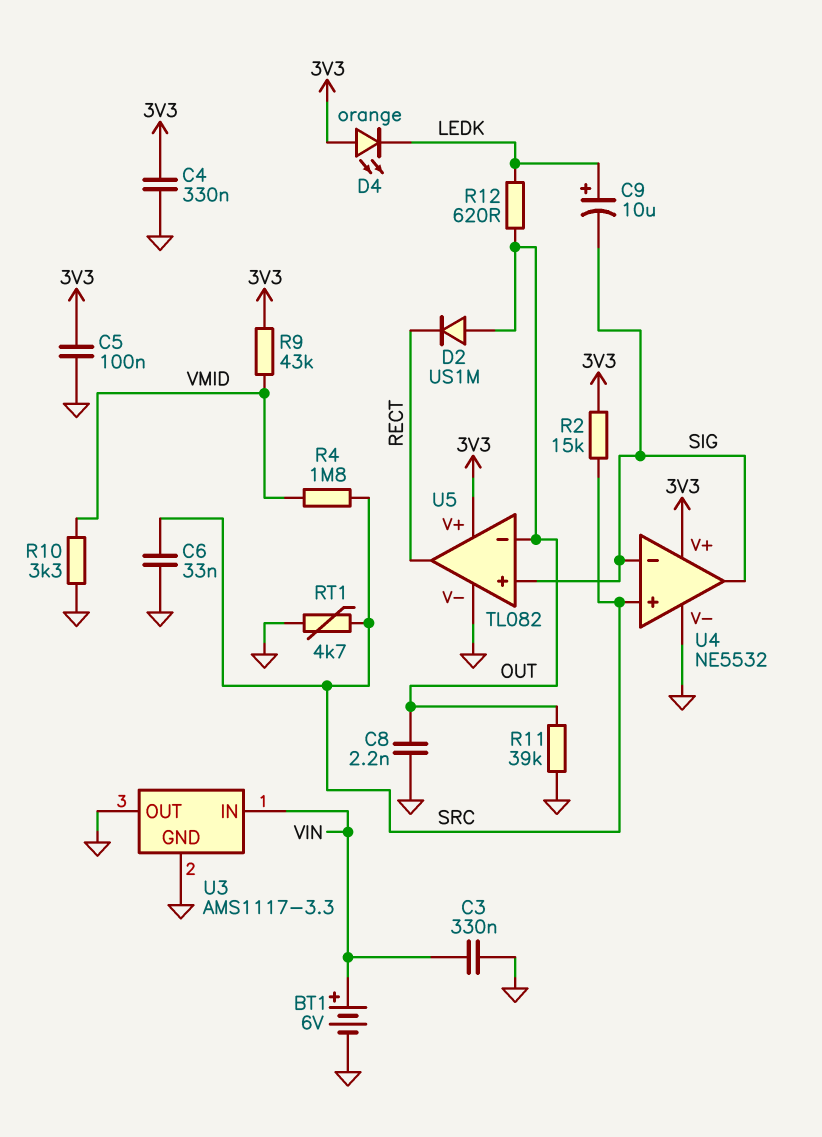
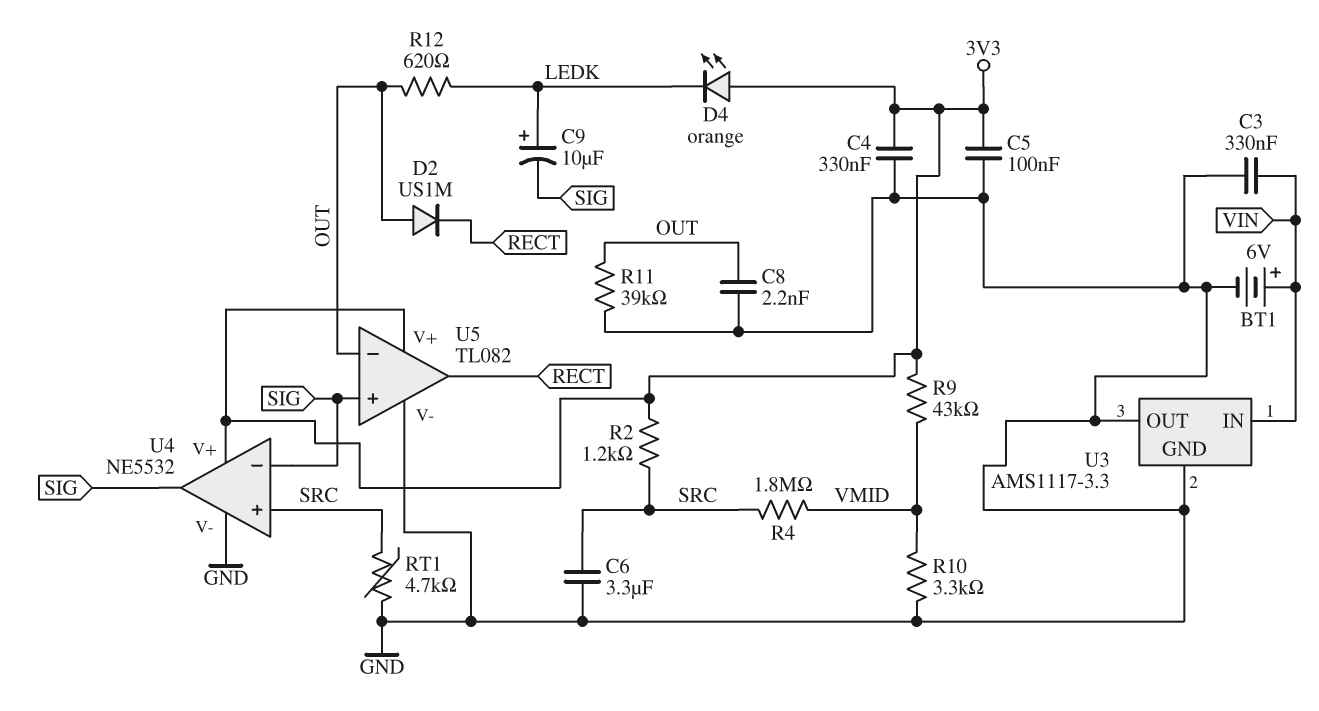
C6: 33nF (GND, SRC) -> 3.3uF (GND, SRC)
R2: 15k (3V3, SRC) -> 1.2k (3V3, SRC)

